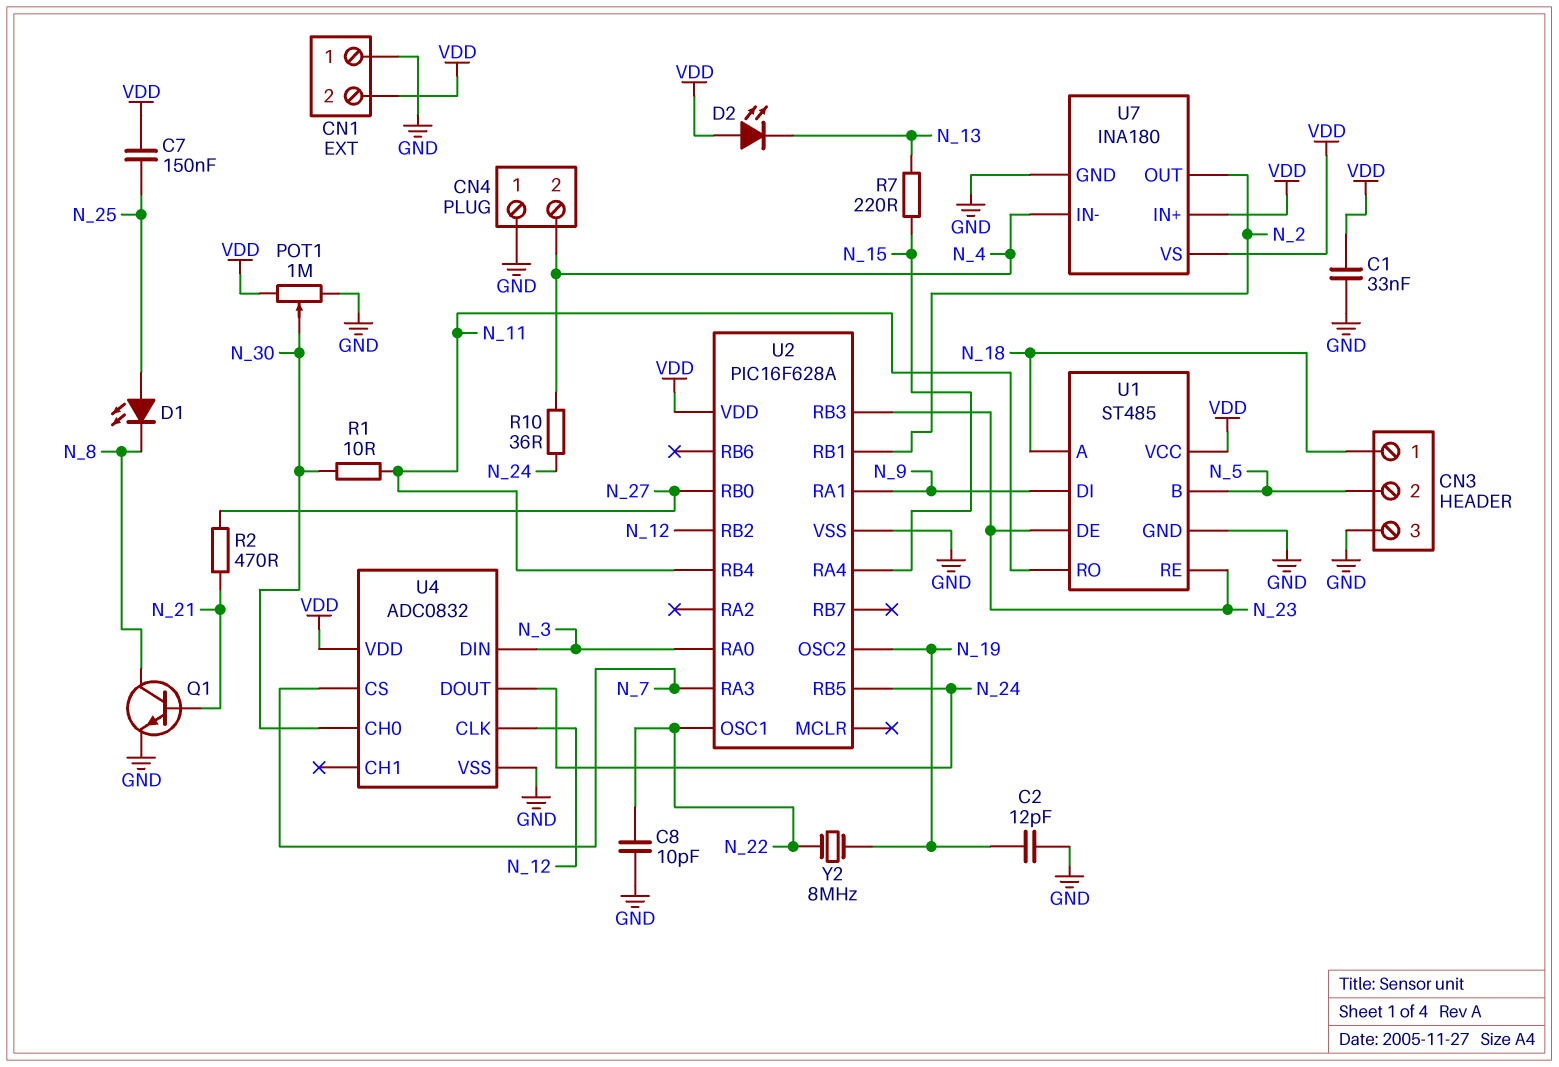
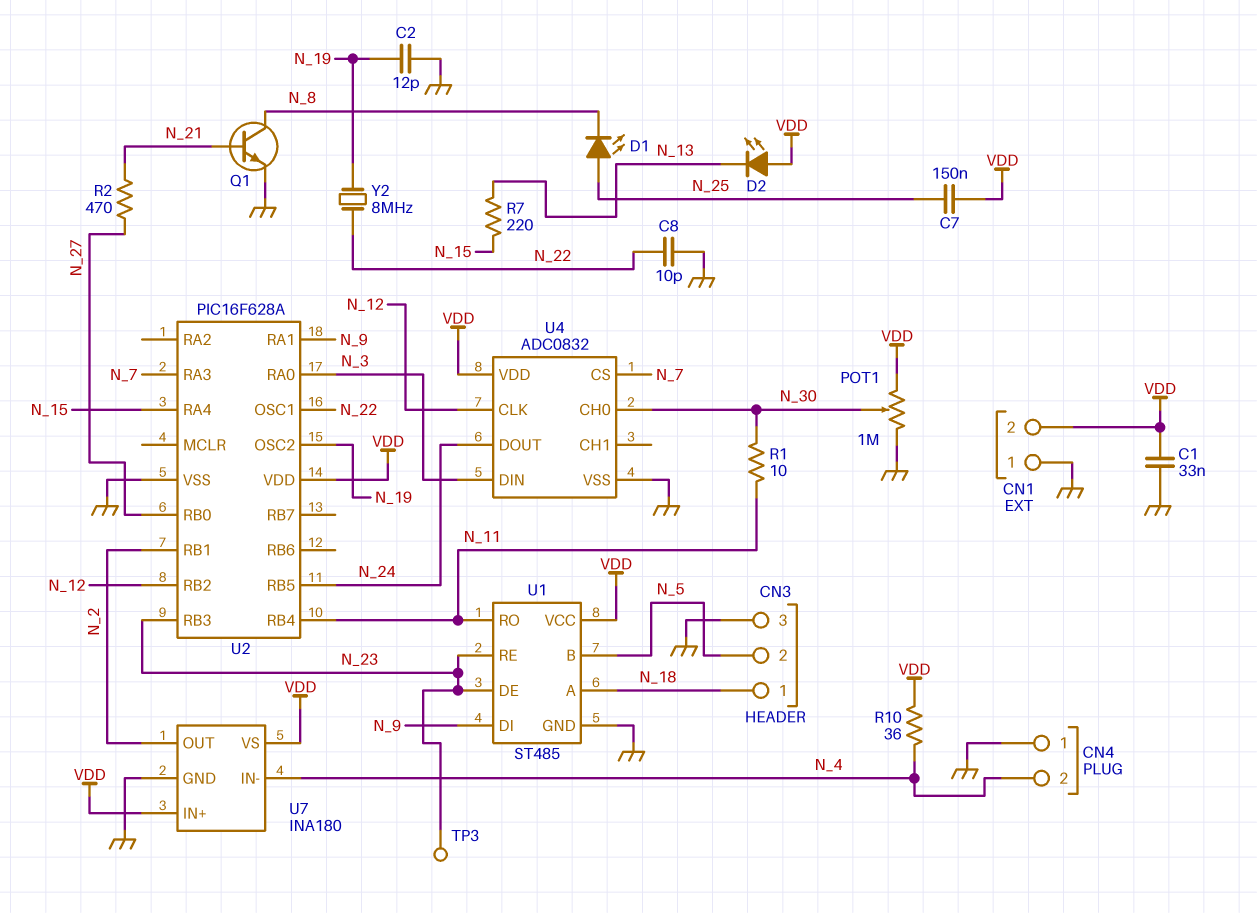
R10: 36 (N_4, N_24) -> 36 (N_4, VDD)
TP3: none -> test point (N_23)

